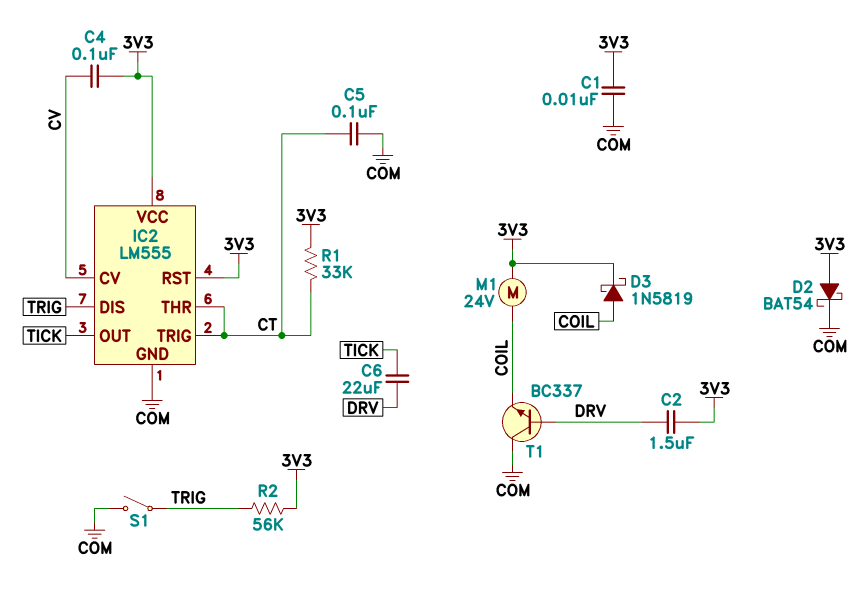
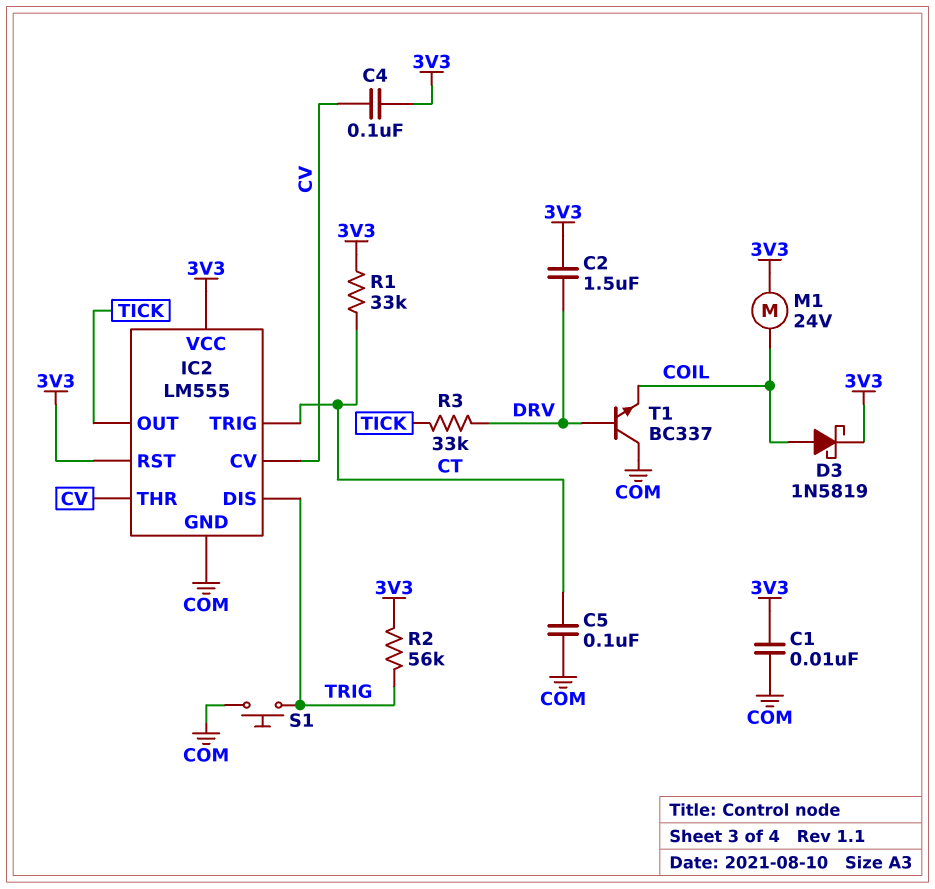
C6: 22uF (DRV, TICK) -> none
D2: schottky BAT54 (A 3V3, K COM) -> none
IC2 pin THR: CT -> CV
R3: none -> 33k (DRV, TICK)
S1: switch (COM, TRIG) -> button (COM, TRIG)

